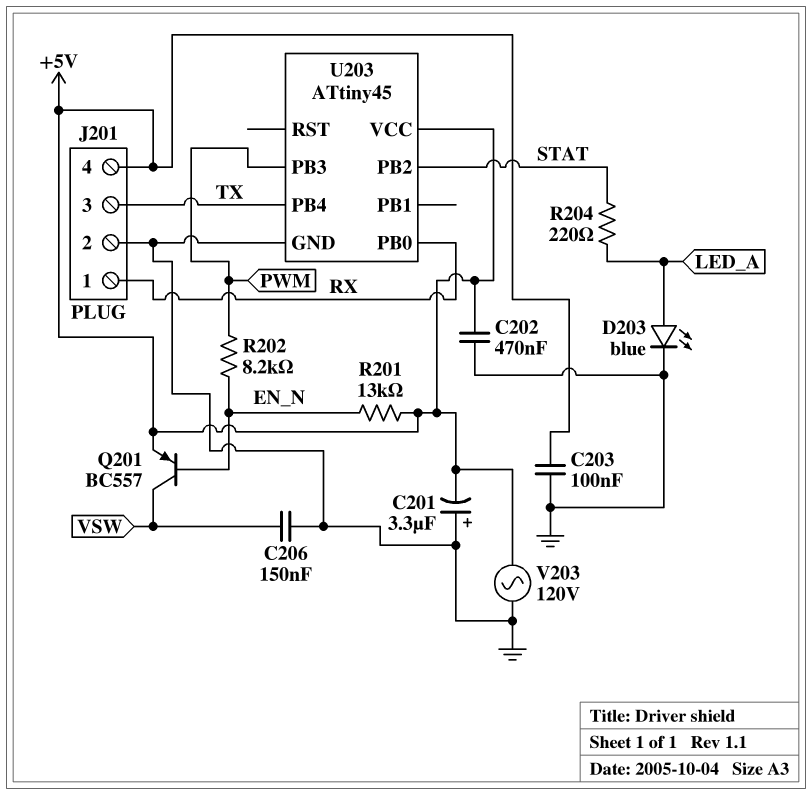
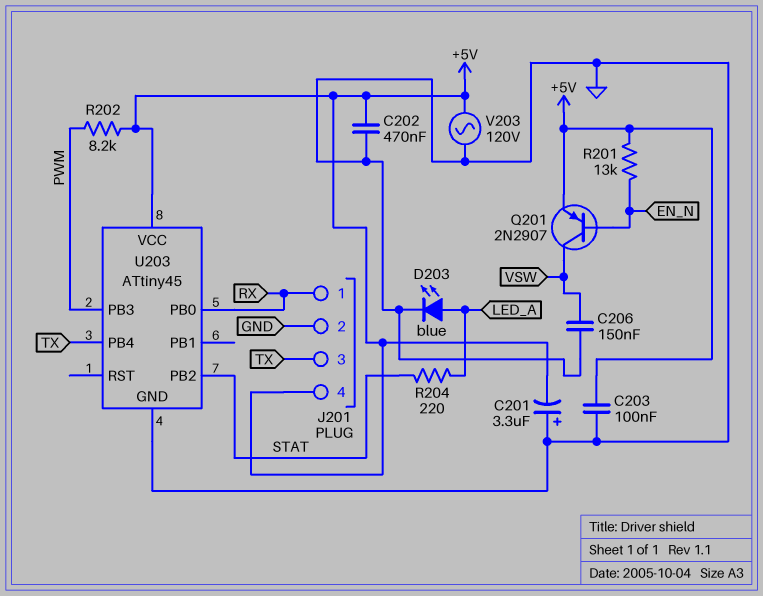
Q201: PNP BC557 (B EN_N, C VSW, E +5V) -> PNP 2N2907 (B EN_N, C VSW, E +5V)
R202: 8.2k (EN_N, PWM) -> 8.2k (+5V, PWM)

